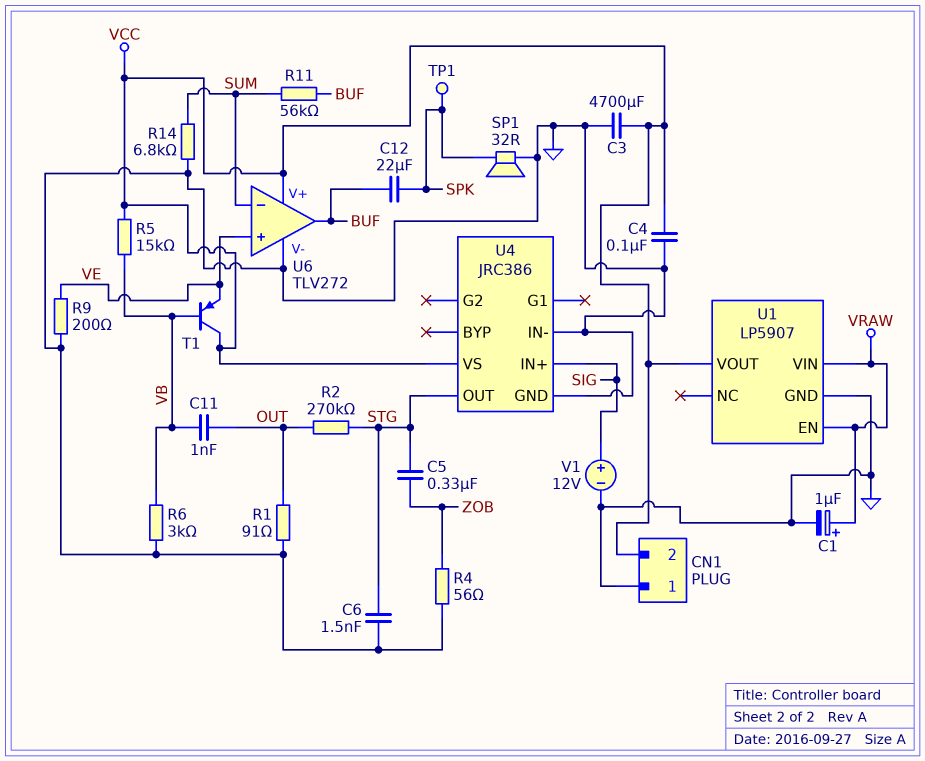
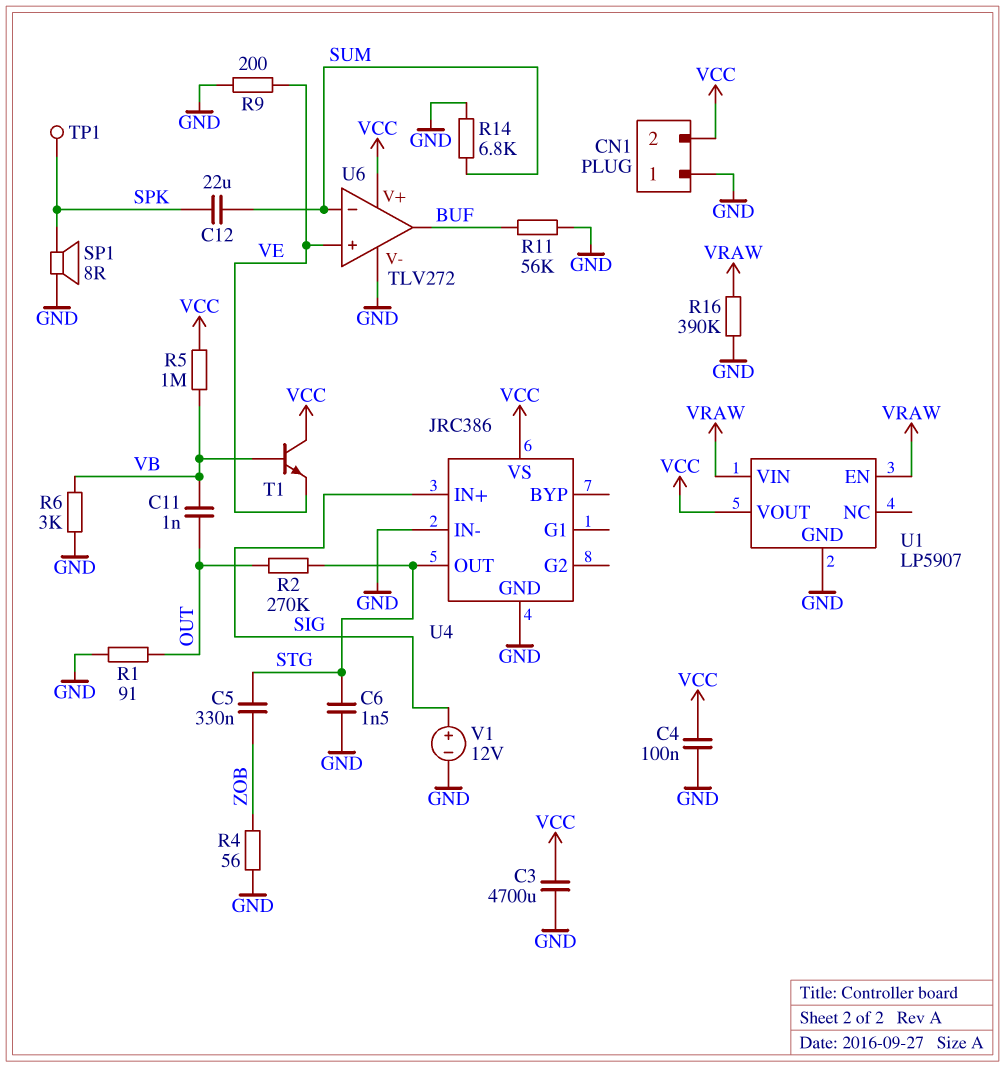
C1: 1uF (plus VRAW, minus GND) -> none
C12: 22uF (BUF, SPK) -> 22uF (SPK, SUM)
R5: 15k (VB, VCC) -> 1M (VB, VCC)
R11: 56k (BUF, SUM) -> 56k (BUF, GND)
R16: none -> 390k (GND, VRAW)
SP1: speaker 32R (GND, SPK) -> speaker 8R (GND, SPK)
T1: PNP (B VB, C VCC, E VE) -> NPN (B VB, C VCC, E VE)

